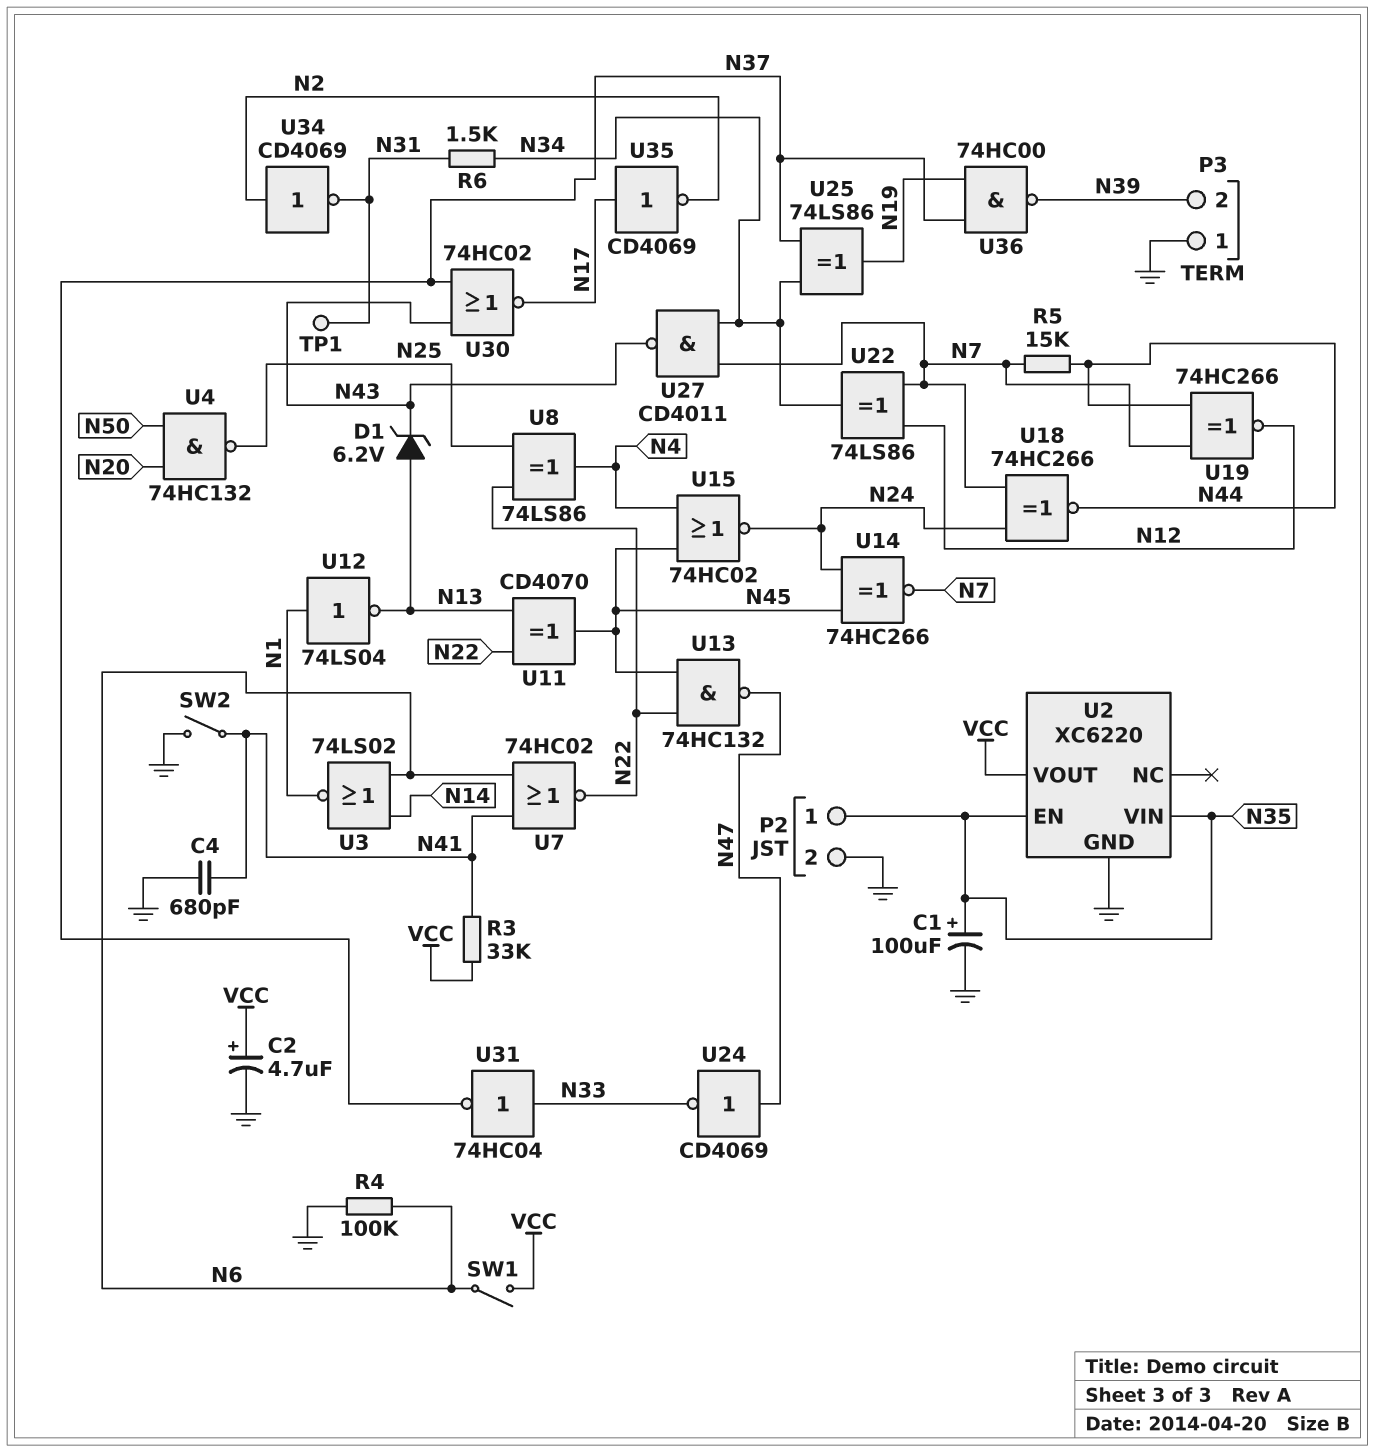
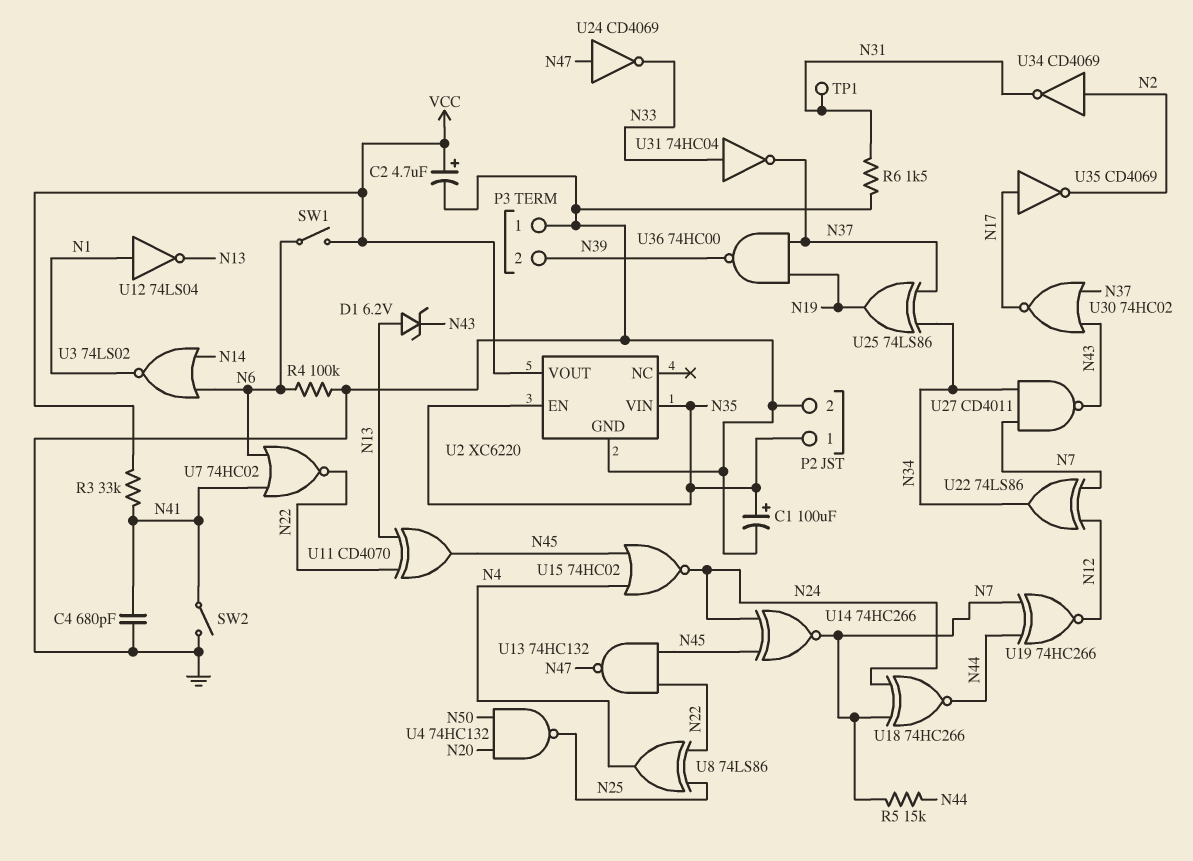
R6: 1.5k (N31, N34) -> 1.5k (GND, N31)

